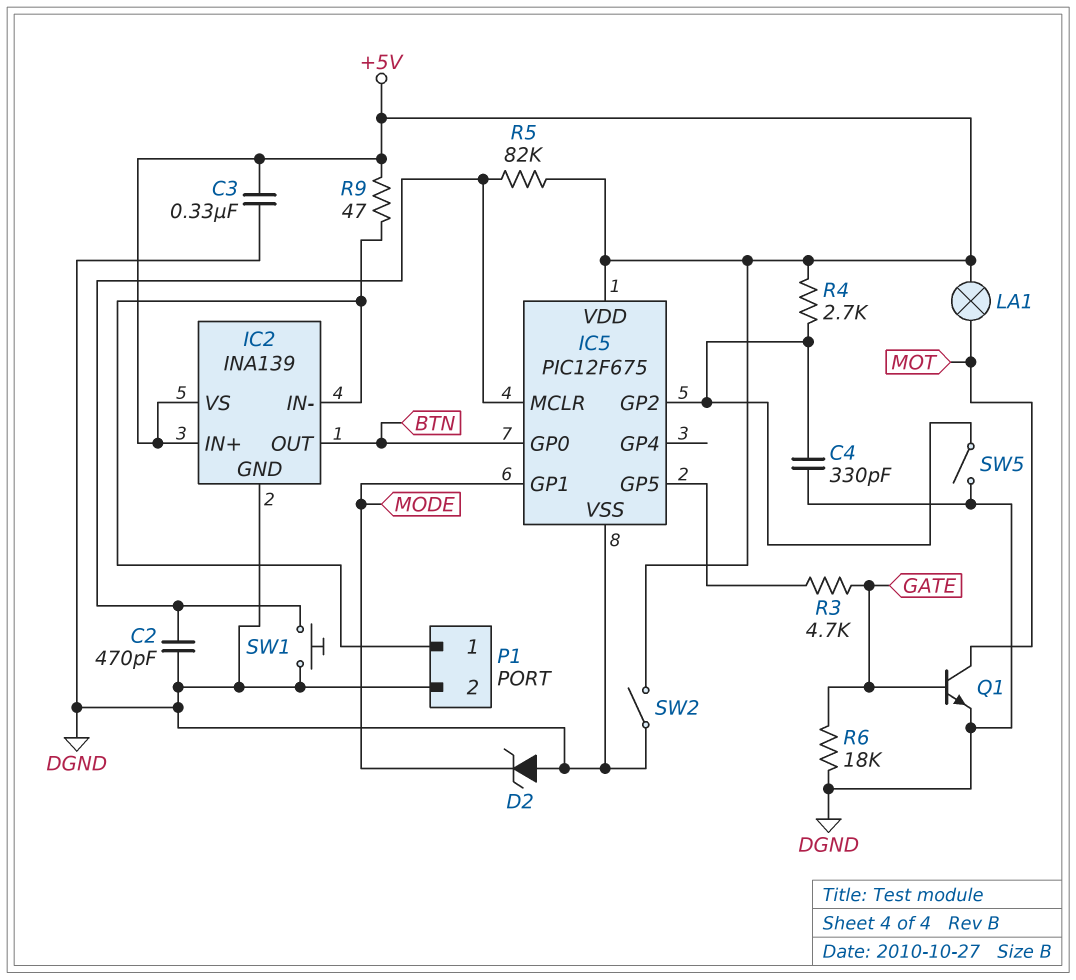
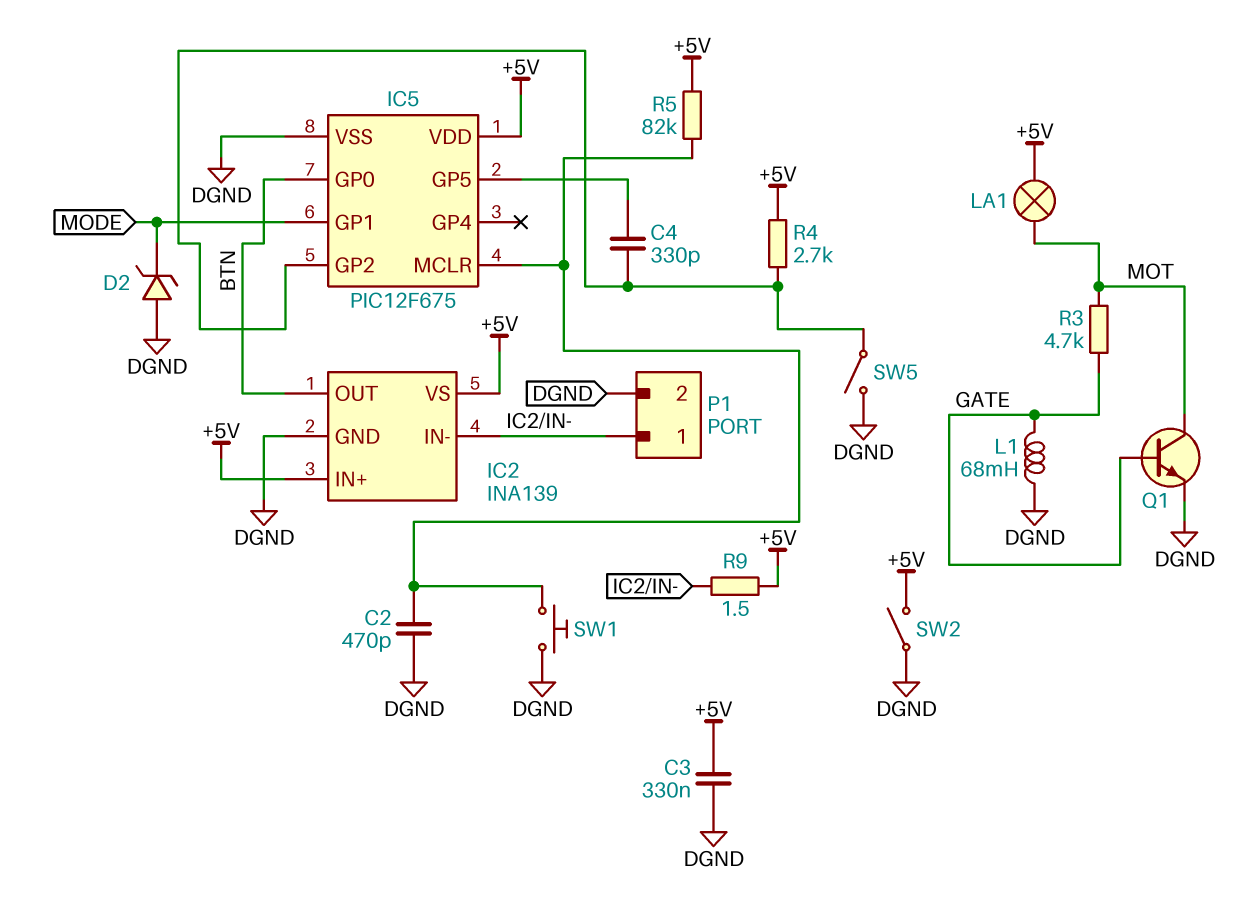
C4: 330pF (DGND, IC5/GP2) -> 330pF (IC5/GP2, IC5/GP5)
L1: none -> 68mH (DGND, GATE)
R3: 4.7k (GATE, IC5/GP5) -> 4.7k (GATE, MOT)
R6: 18k (DGND, GATE) -> none
R9: 47 (+5V, IC2/IN-) -> 1.5 (+5V, IC2/IN-)

